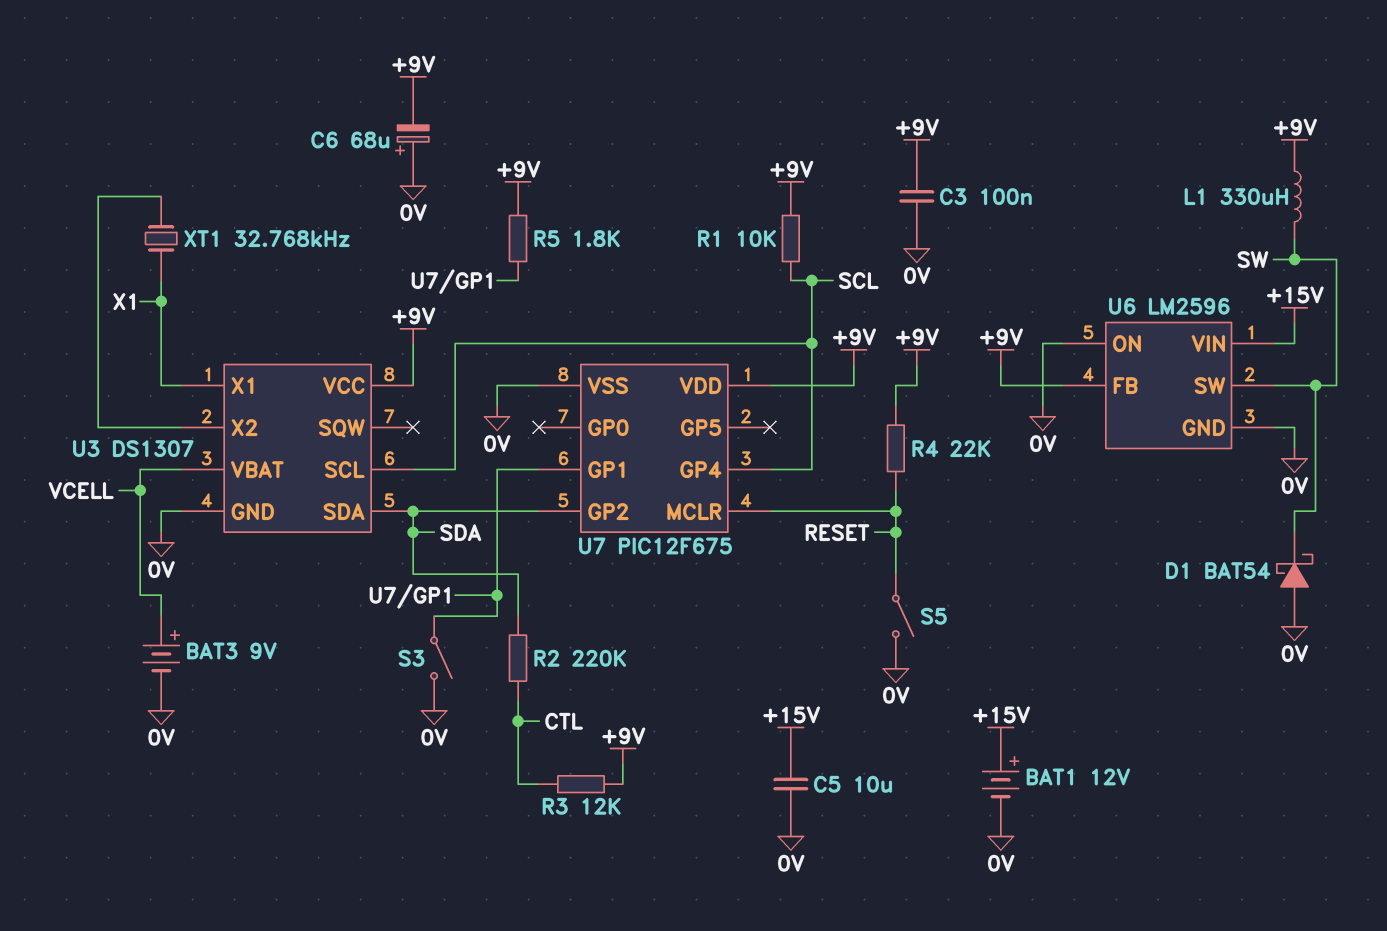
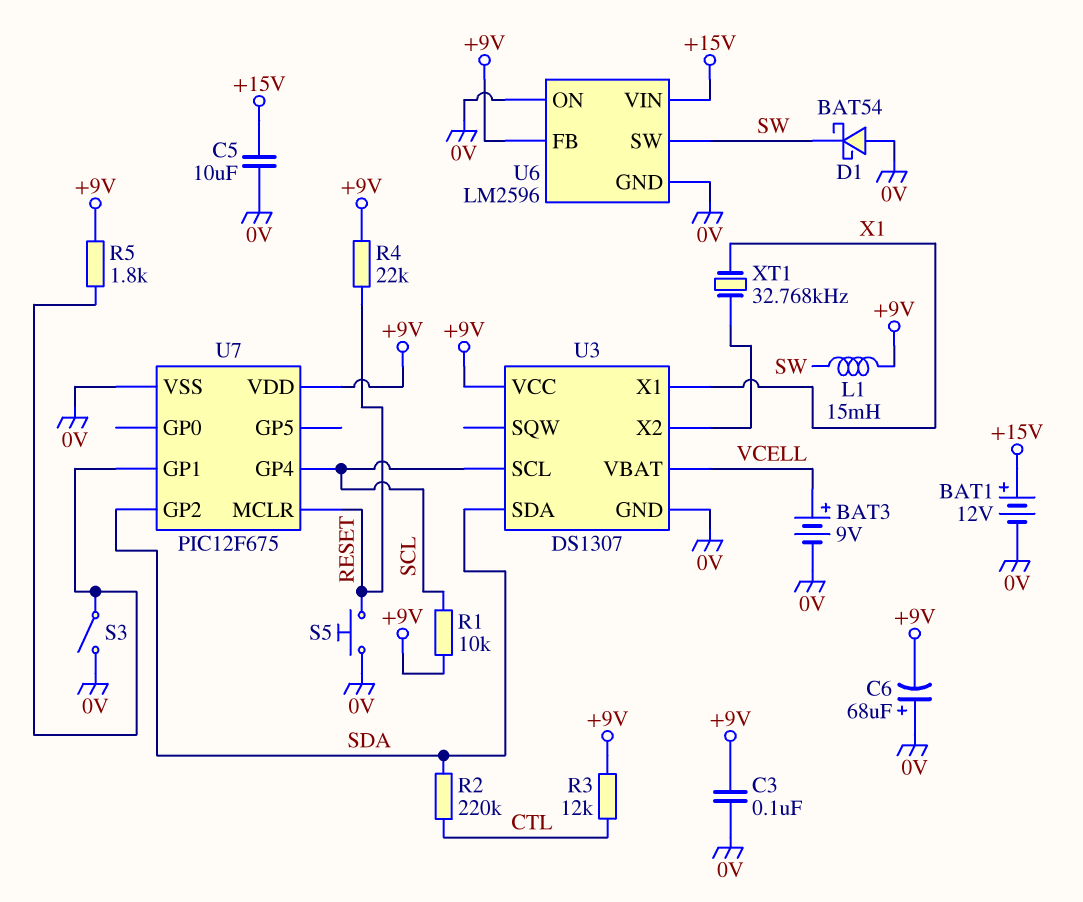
L1: 330uH (+9V, SW) -> 15mH (+9V, SW)
S5: switch (0V, RESET) -> button (0V, RESET)

